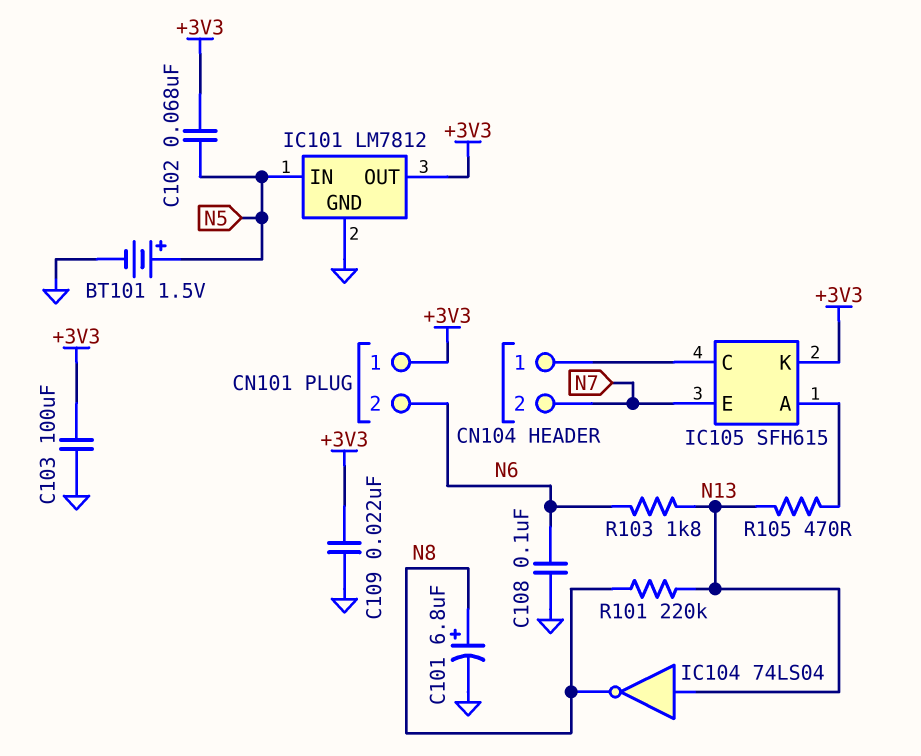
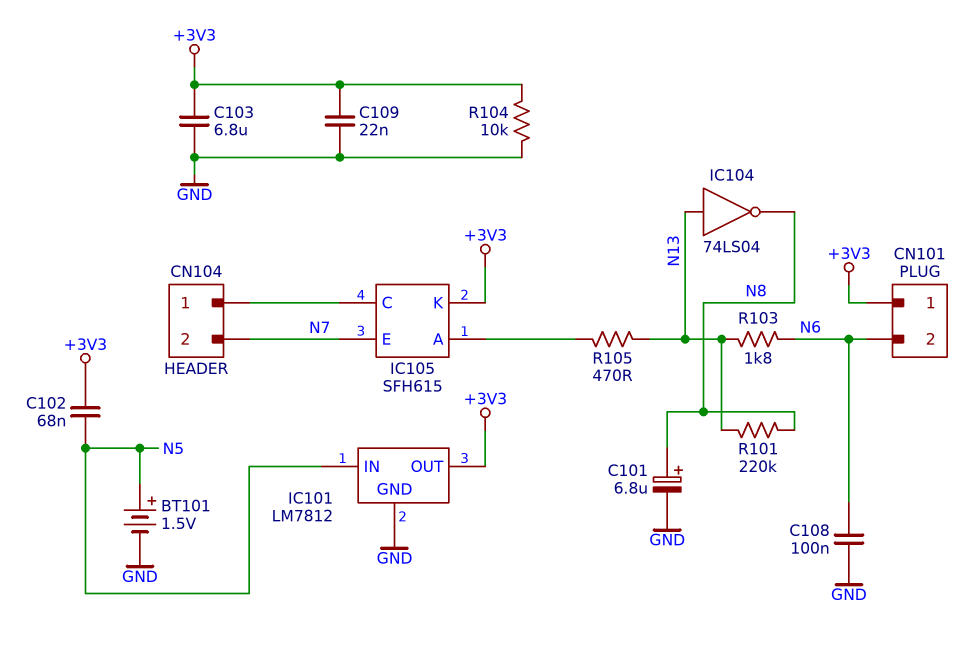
C103: 100uF (+3V3, GND) -> 6.8uF (+3V3, GND)
R104: none -> 10k (+3V3, GND)

